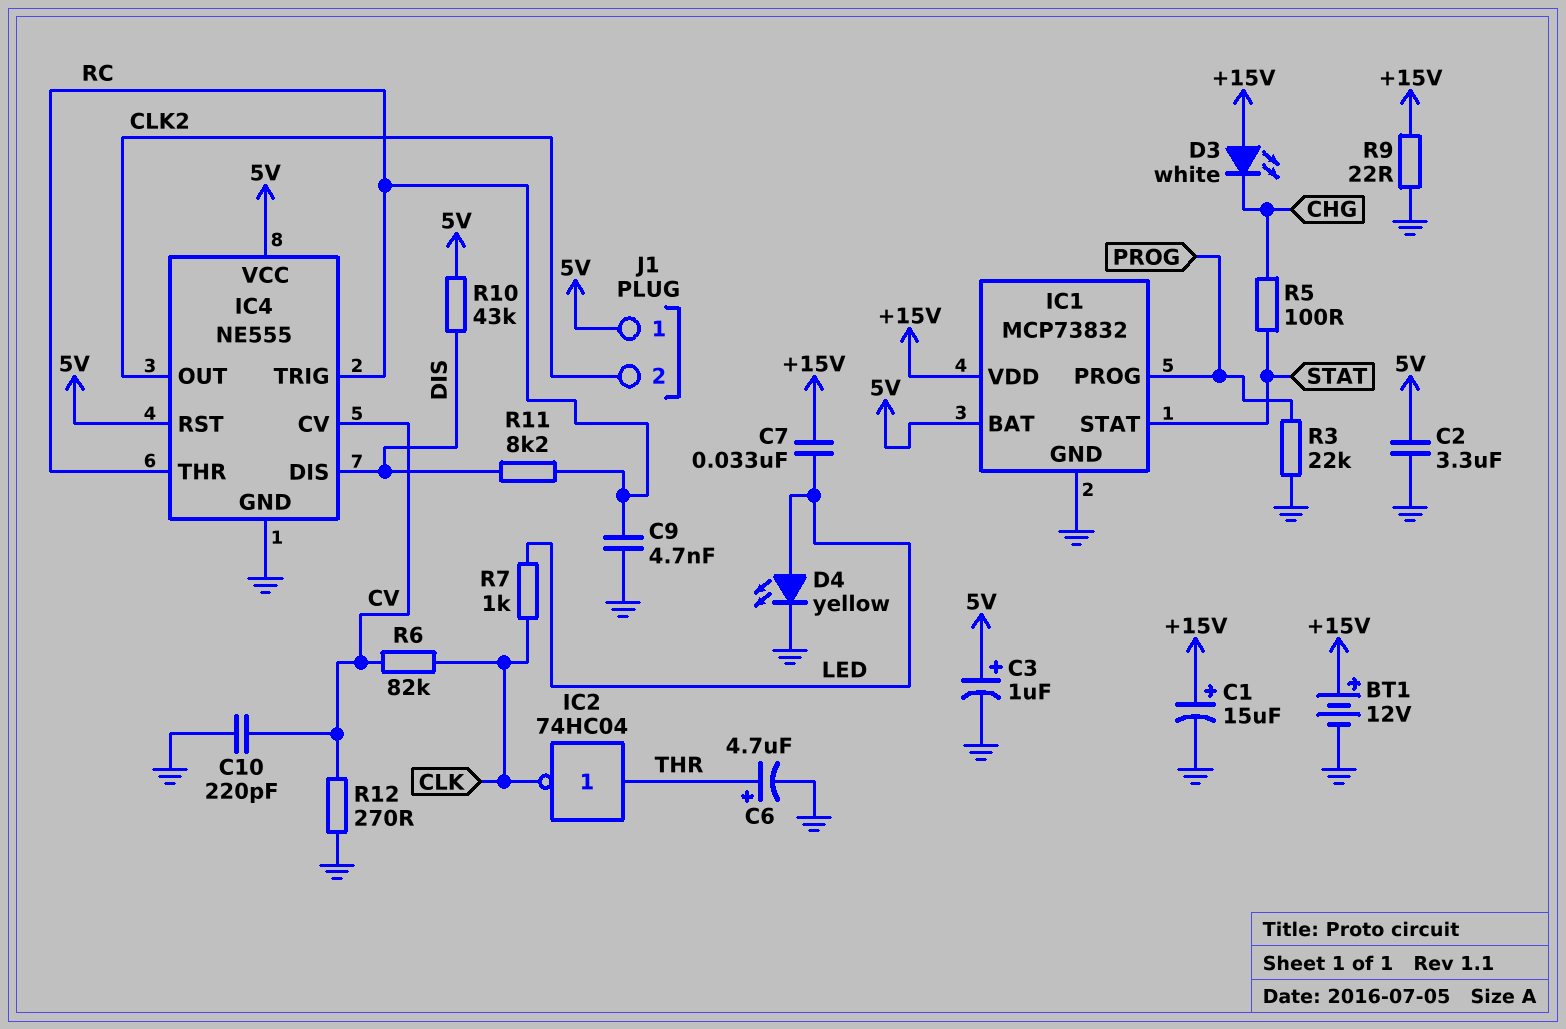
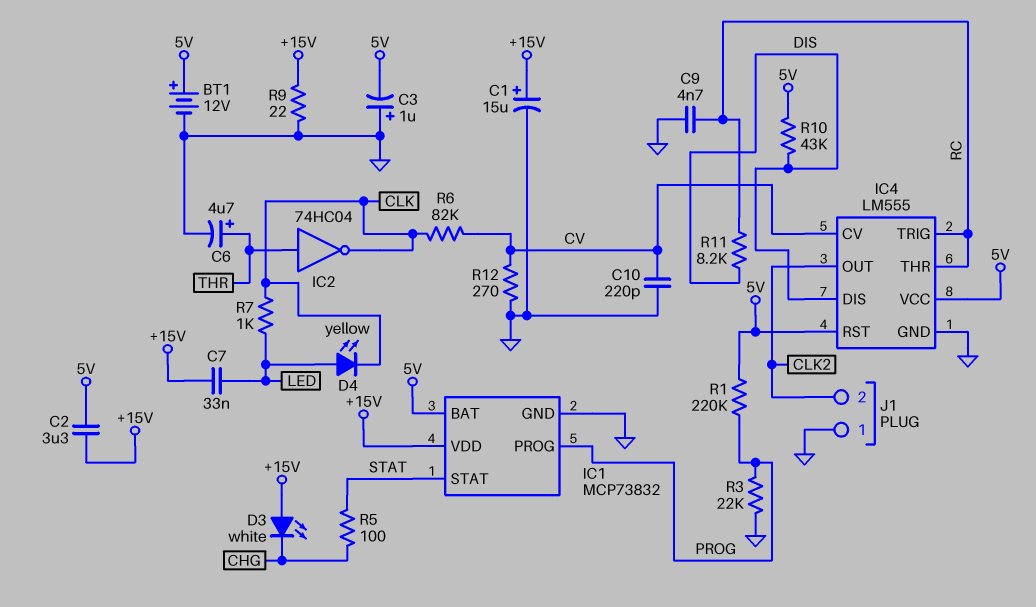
BT1: 12V (plus +15V, minus GND) -> 12V (plus 5V, minus GND)
C2: 3.3uF (5V, GND) -> 3.3uF (+15V, 5V)
C3: 1uF (plus 5V, minus GND) -> 1uF (plus GND, minus 5V)
D4: LED yellow (A LED, K GND) -> LED yellow (A LED, K CLK)
IC4: NE555 -> LM555
J1 pin 1: 5V -> GND
R1: none -> 220k (5V, PROG)

